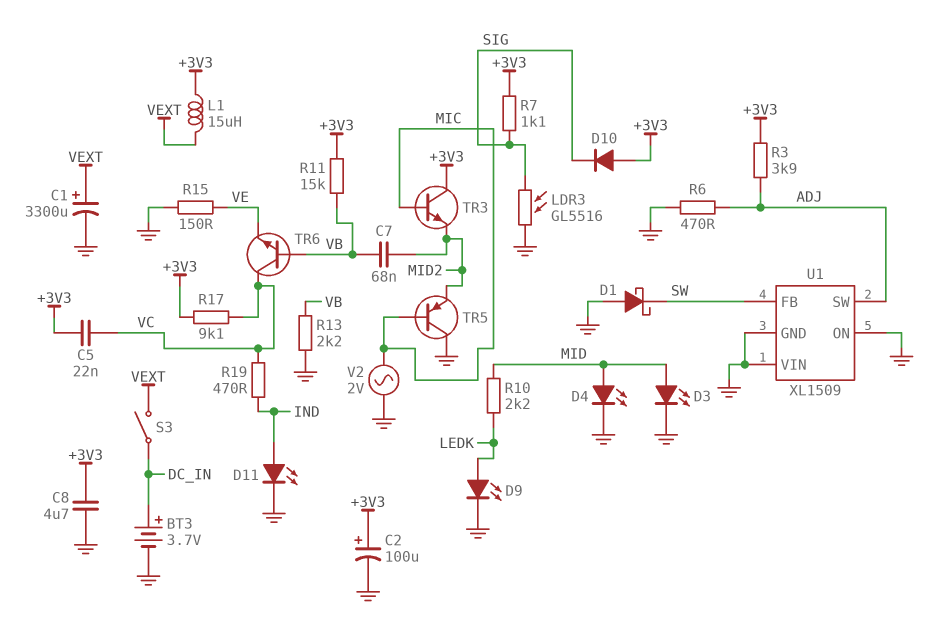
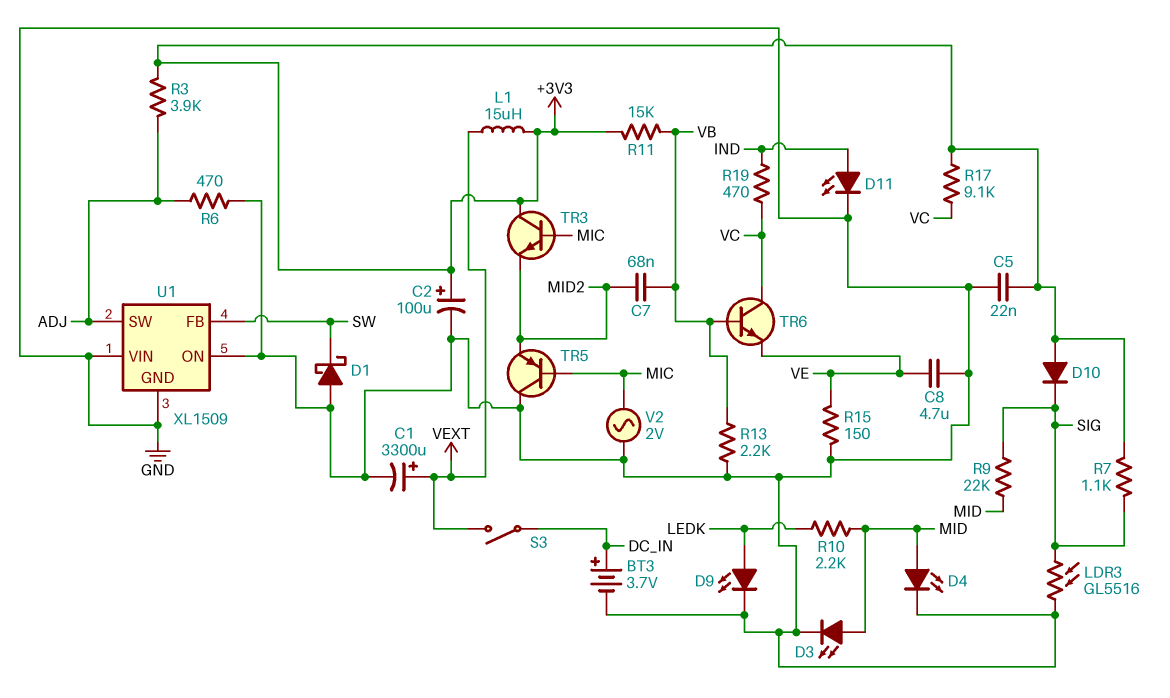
C5: 22nF (+3V3, VC) -> 22nF (+3V3, GND)
C8: 4.7uF (+3V3, GND) -> 4.7uF (GND, VE)
R9: none -> 22k (MID, SIG)

